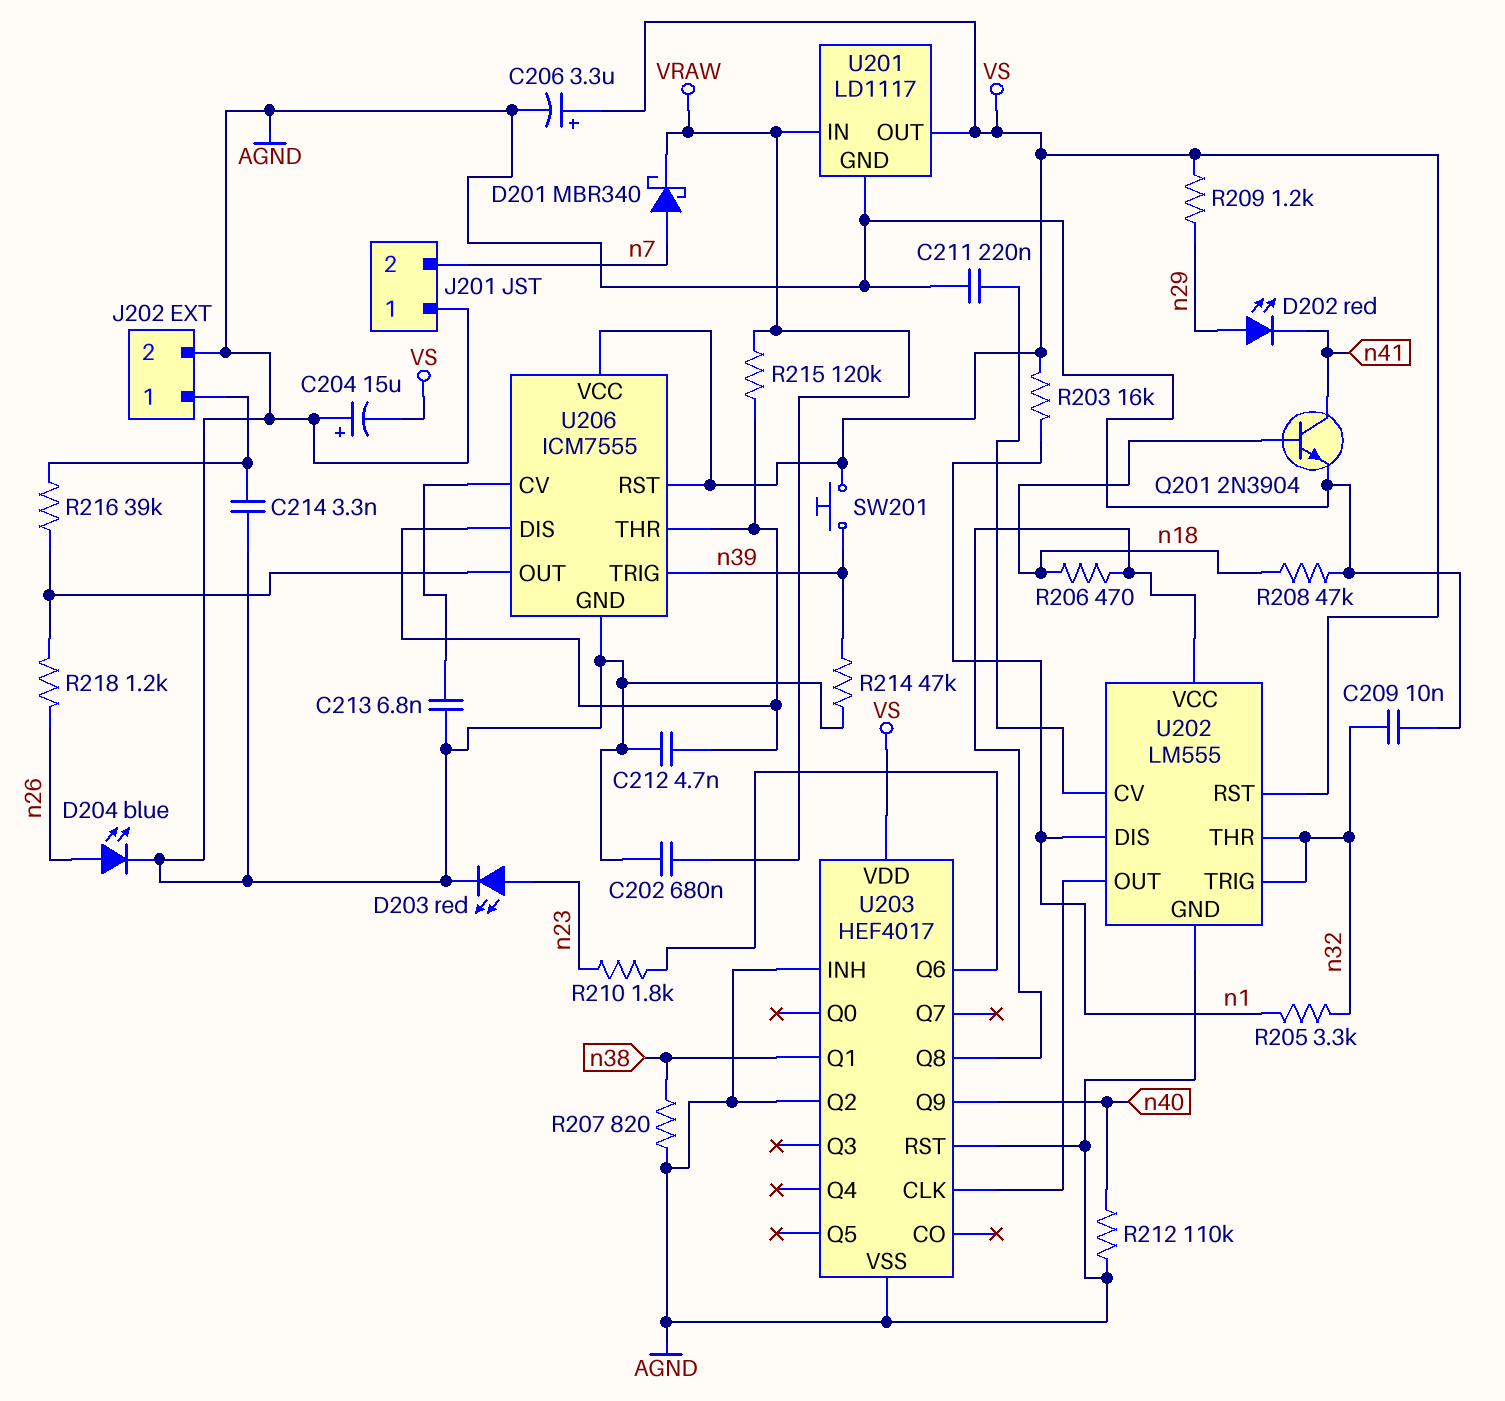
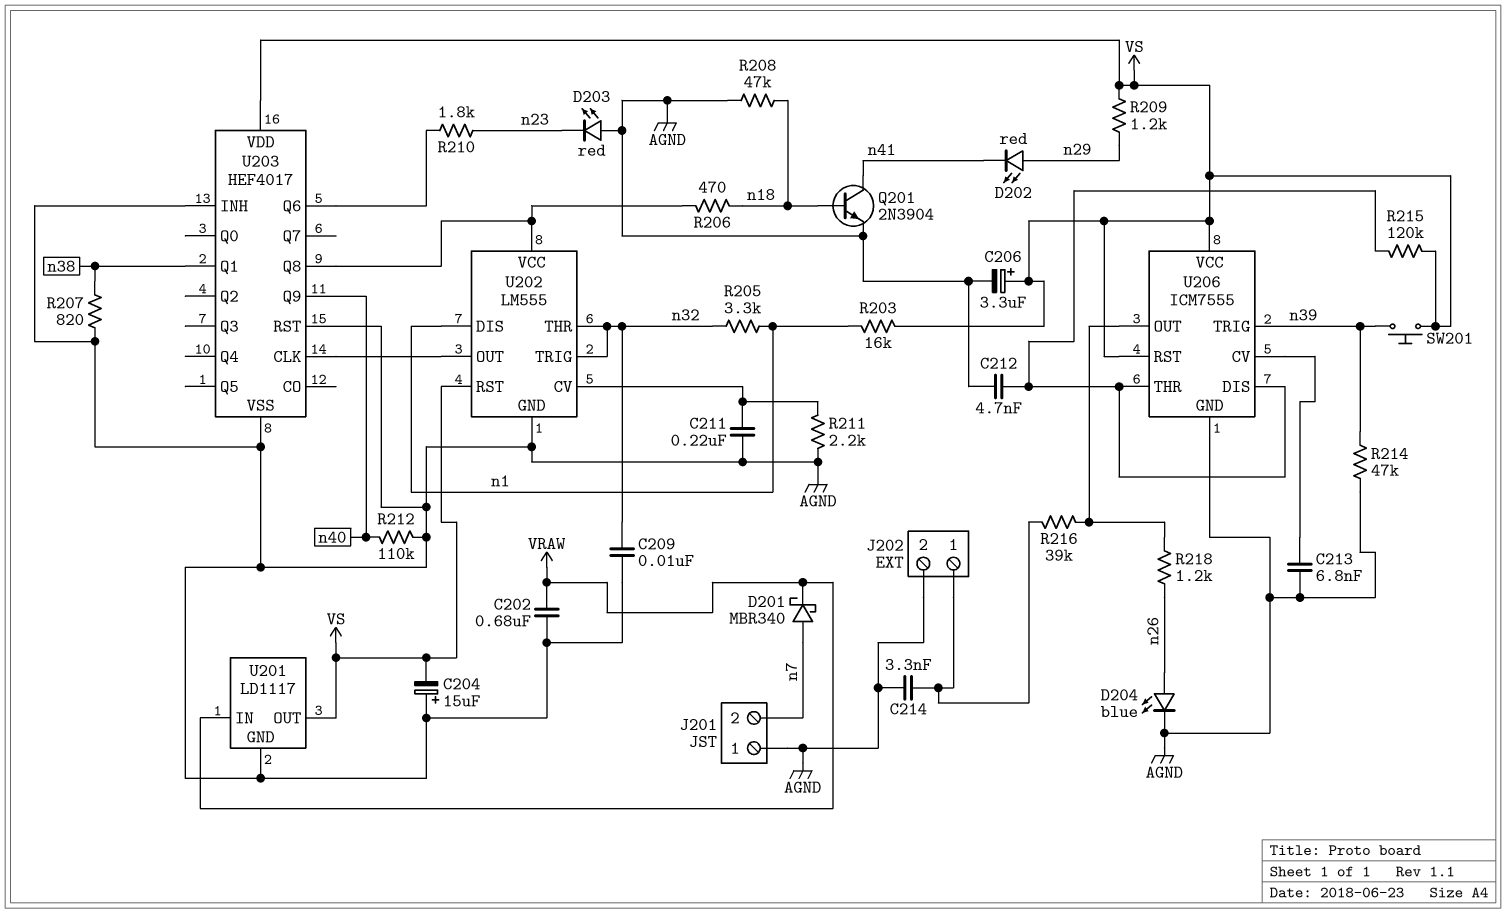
D203: LED red (A n23, K AGND) -> LED red (A AGND, K n23)
R211: none -> 2.2k (AGND, U202/CV)
R215: 120k (U206/DIS, VRAW) -> 120k (U206/DIS, VS)
U203 pin Q2: AGND -> none

